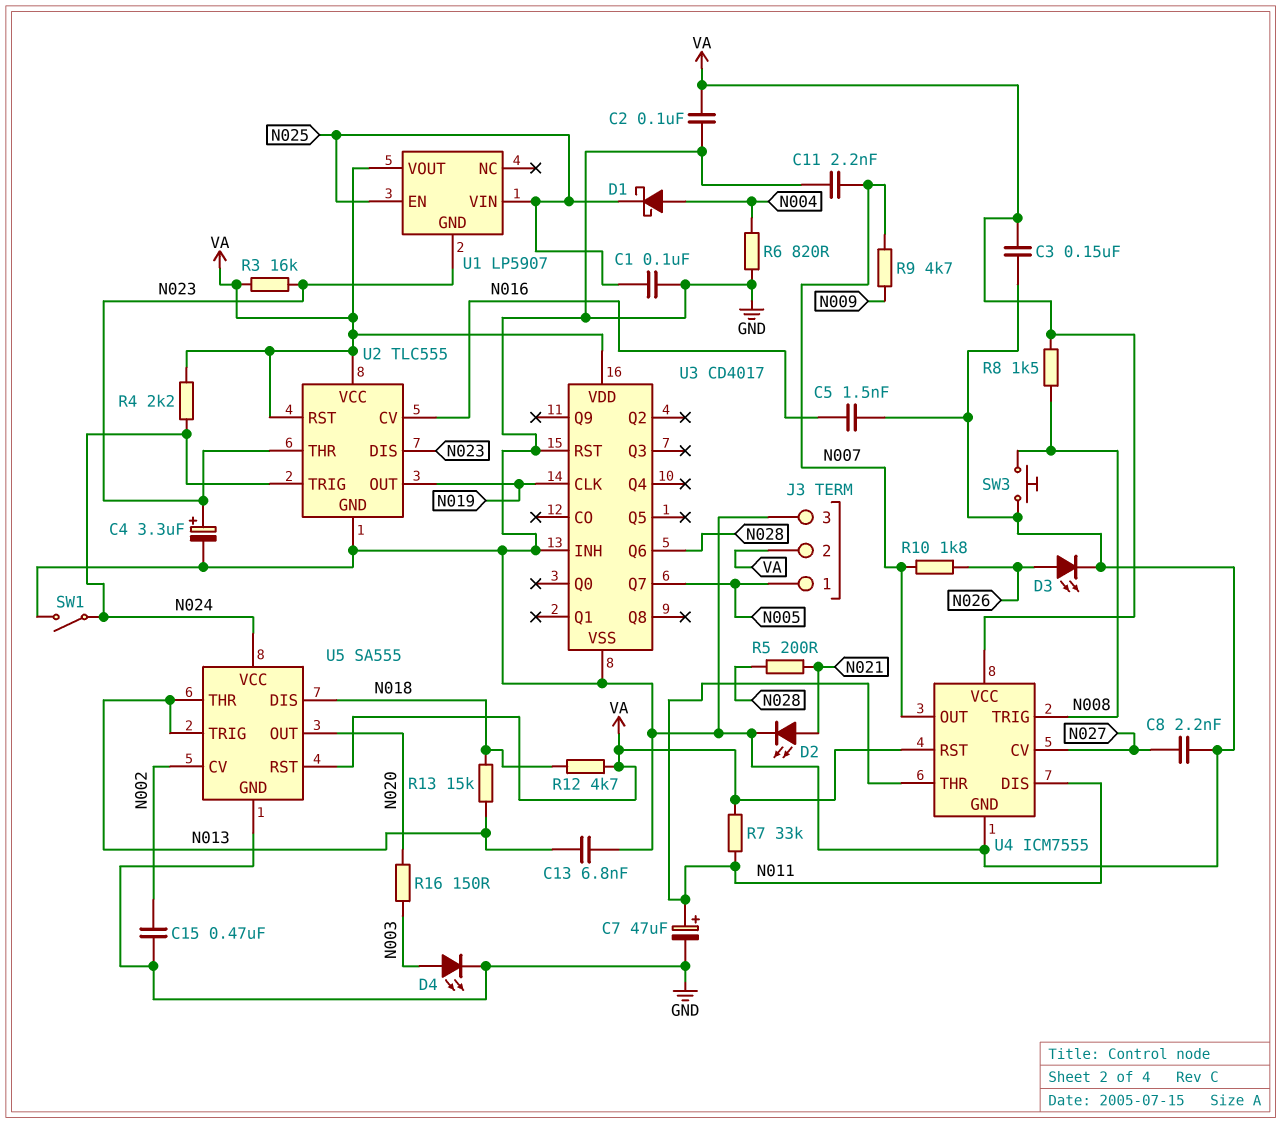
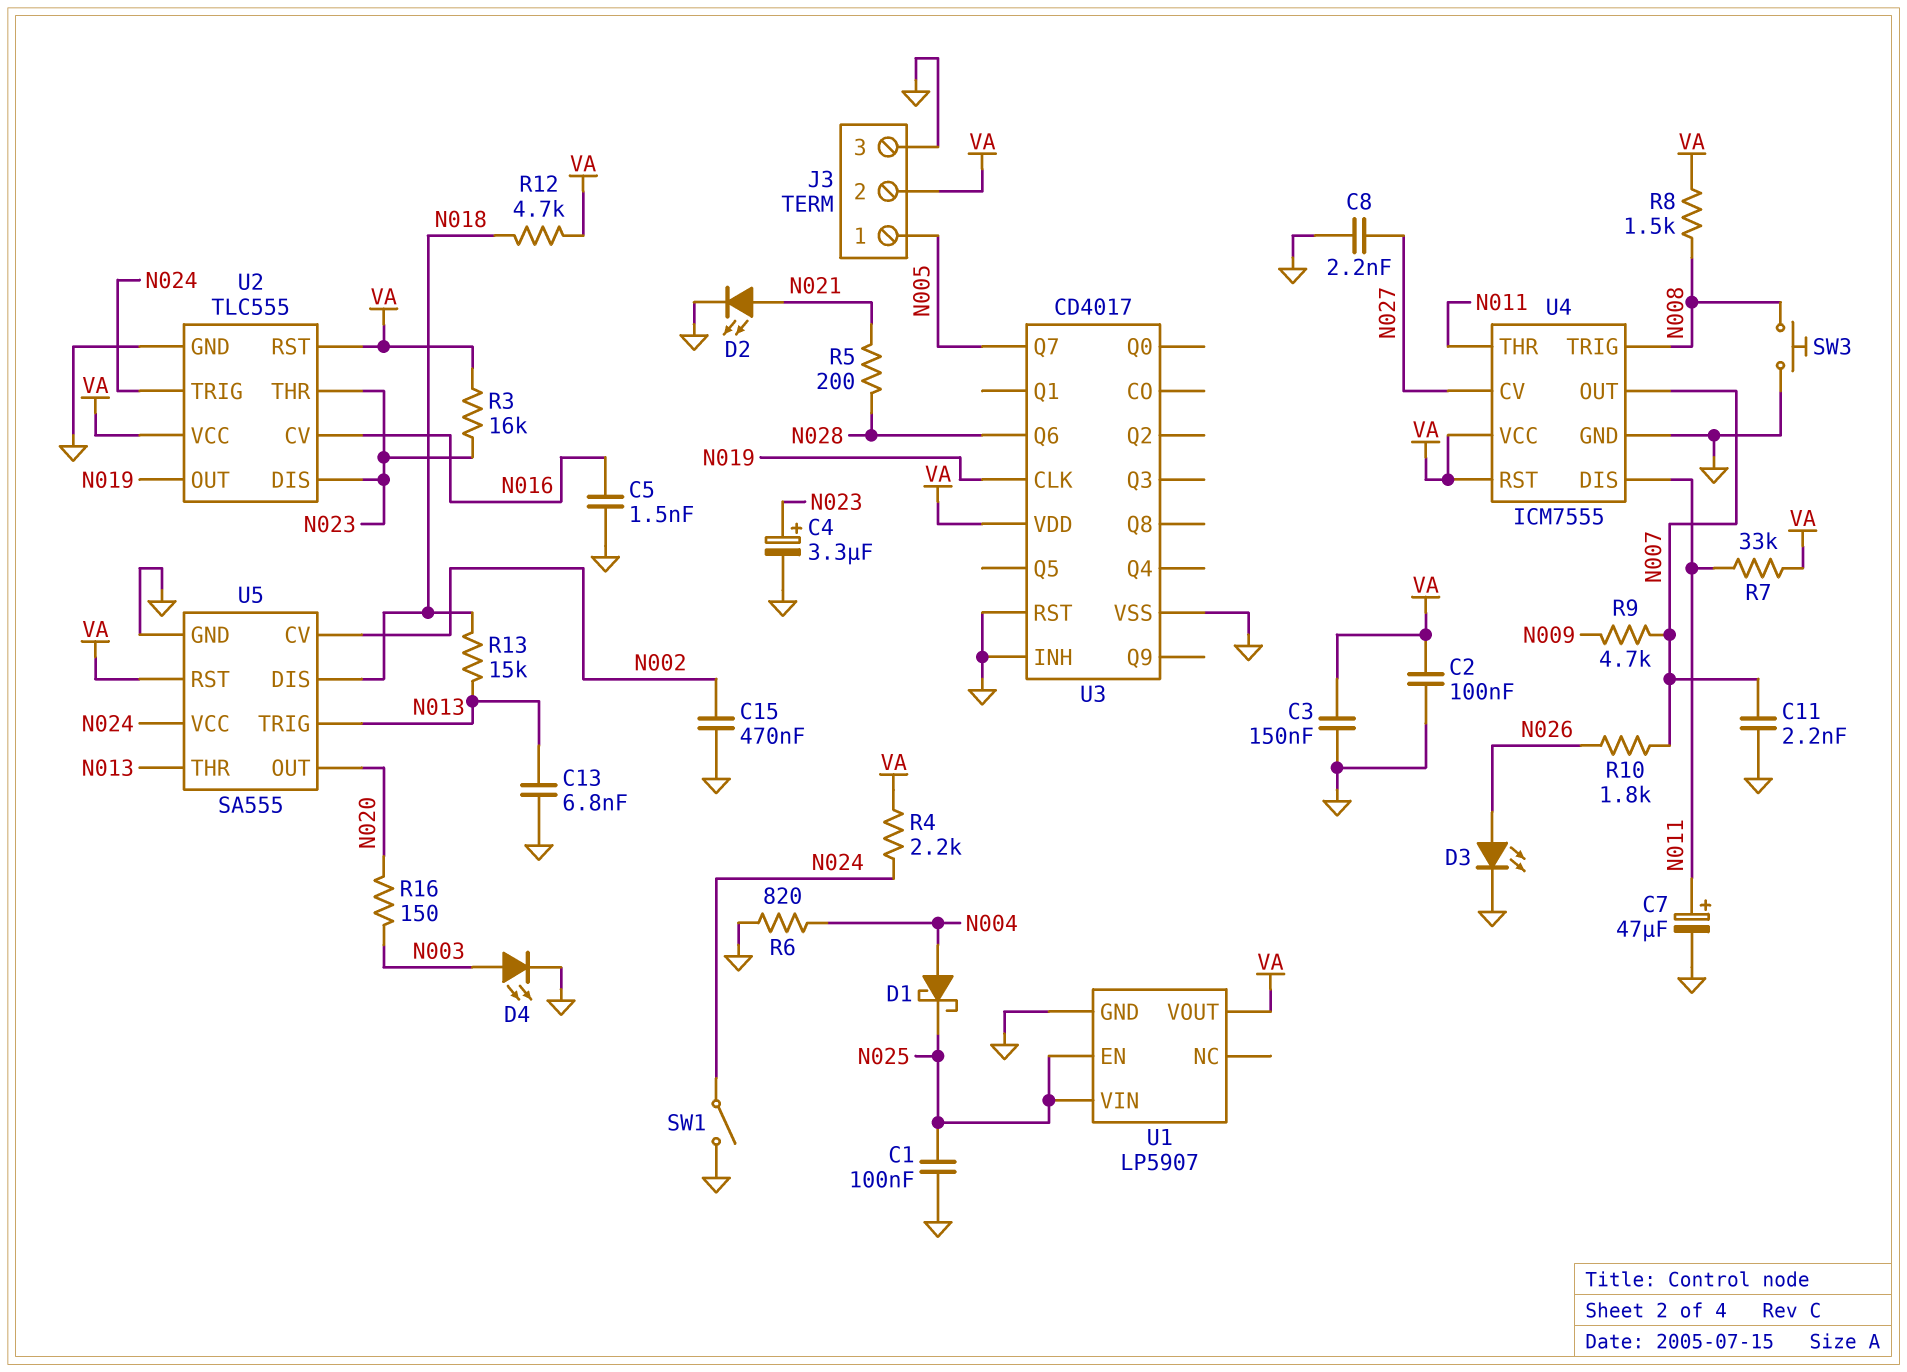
U1 pin GND: N023 -> GND

